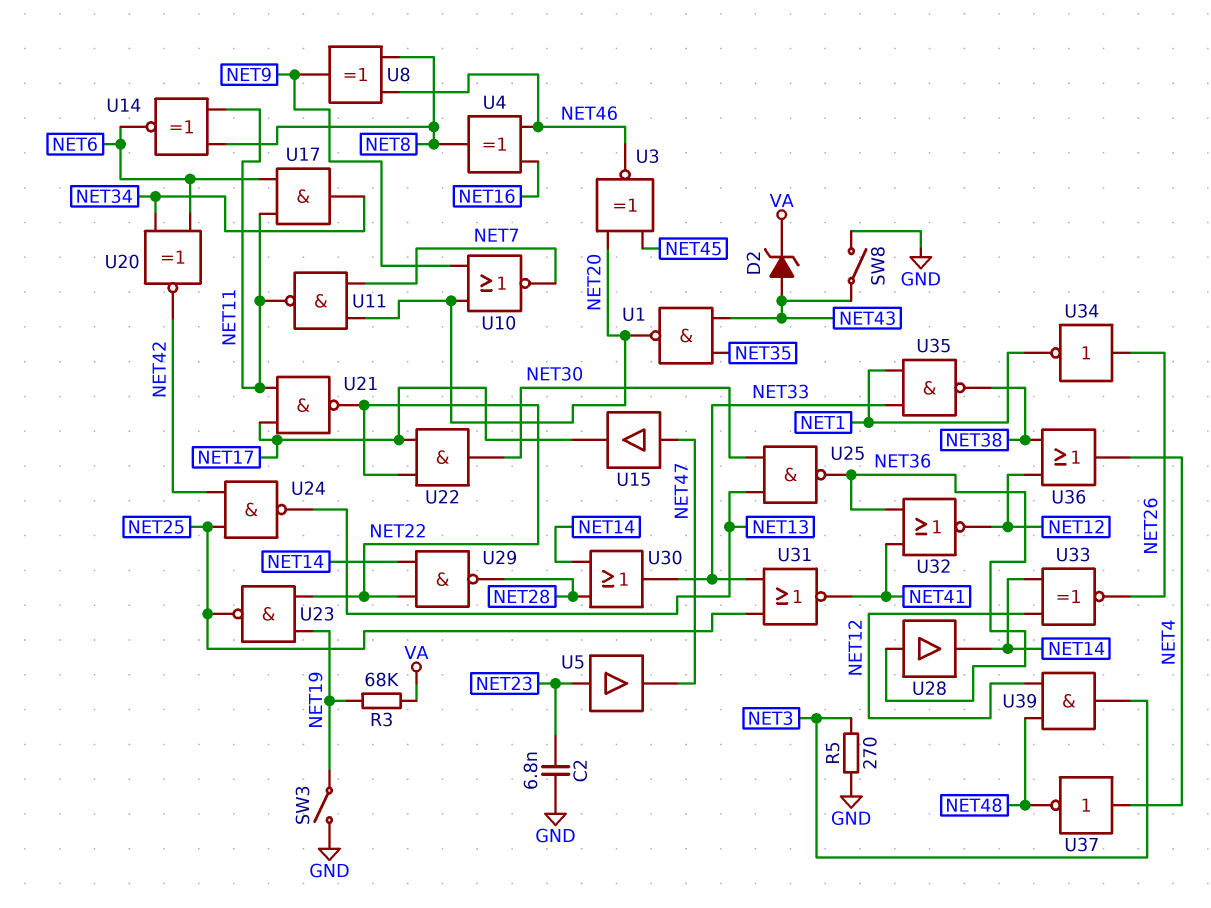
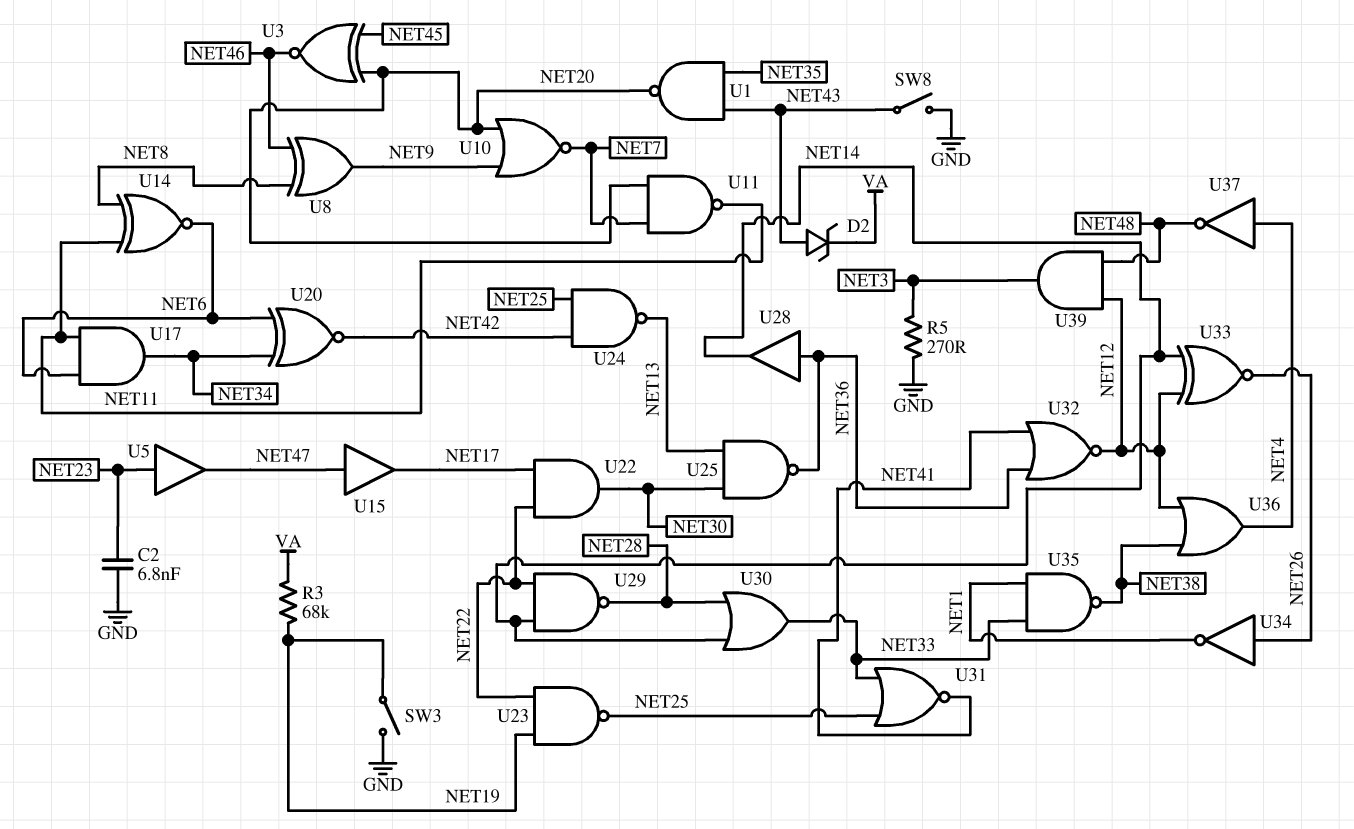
U4: XOR (in NET16, in NET46, out NET8) -> none
U21: NAND (in NET11, in NET17, out NET22) -> none

